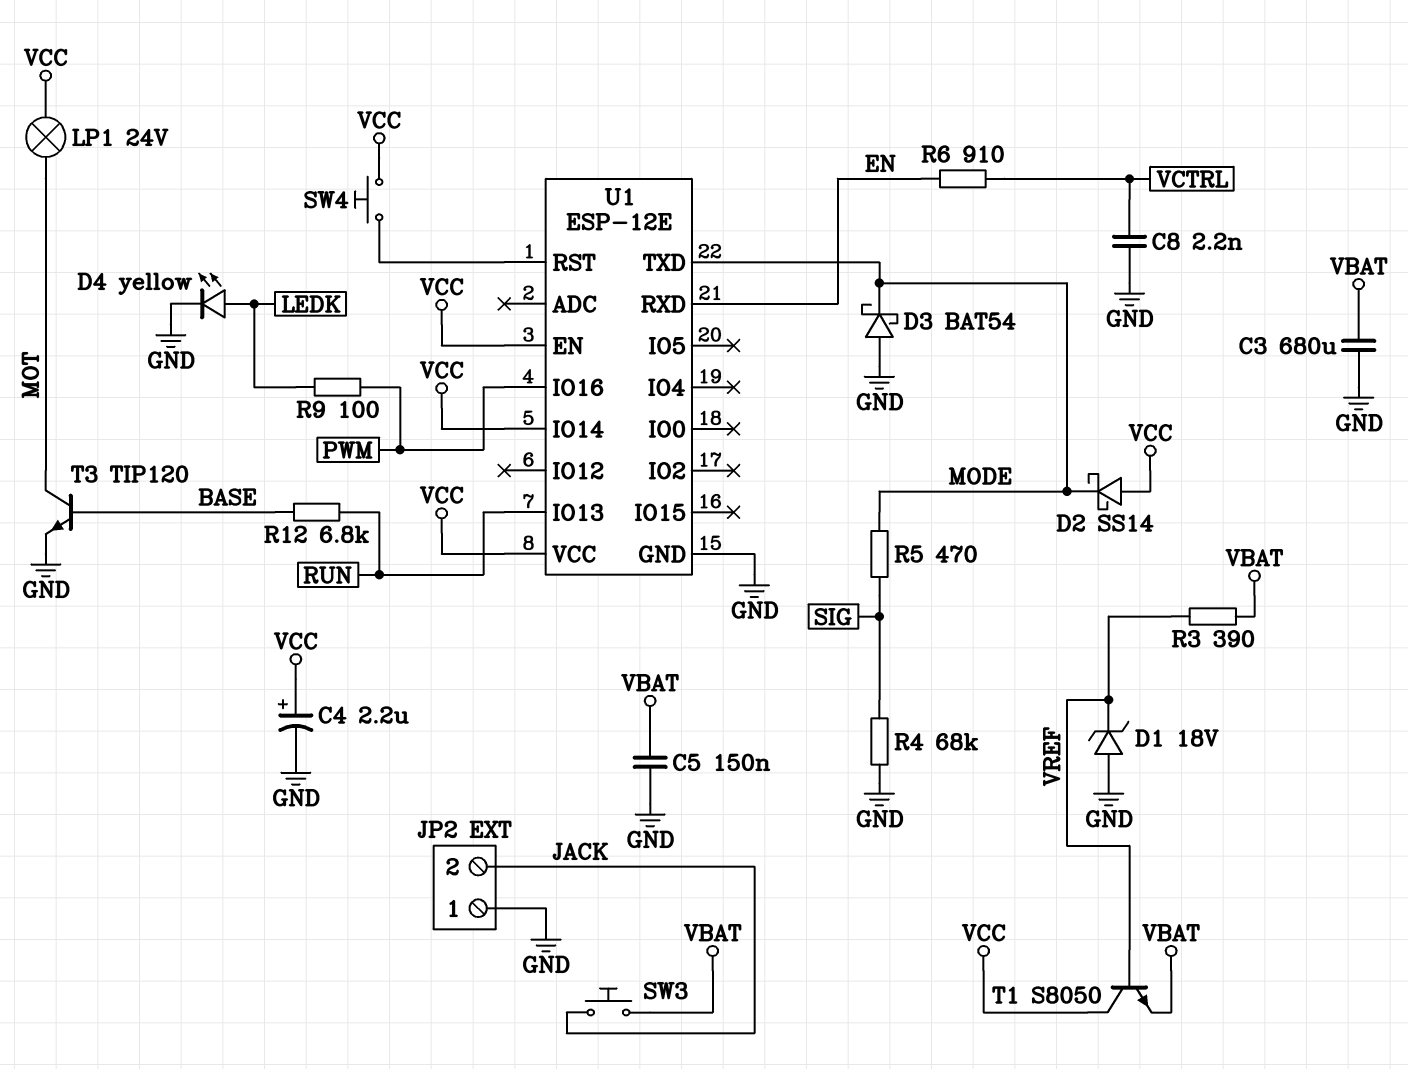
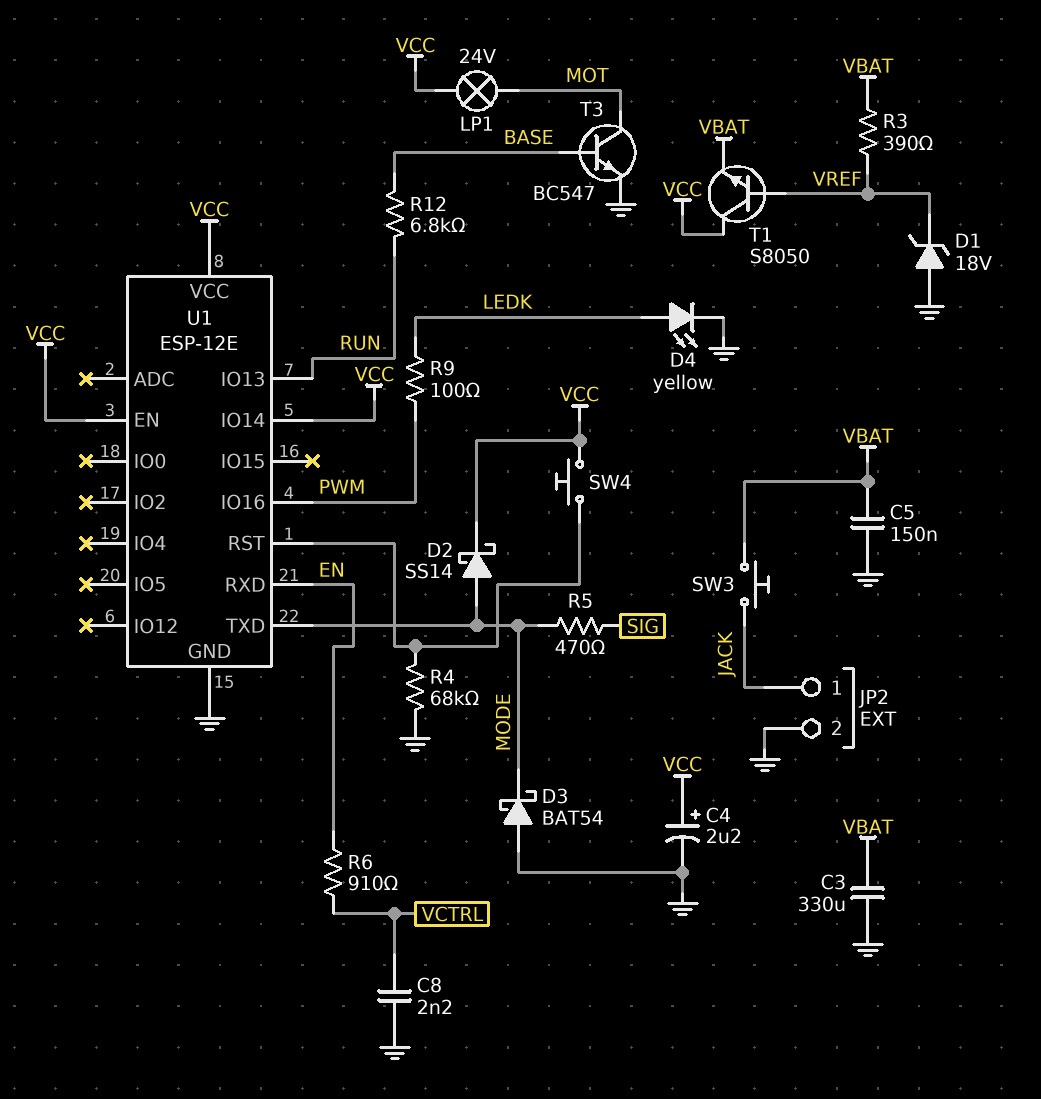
C3: 680uF (GND, VBAT) -> 330uF (GND, VBAT)
D2: schottky SS14 (A VCC, K MODE) -> schottky SS14 (A MODE, K VCC)
JP2 pin 1: GND -> JACK
JP2 pin 2: JACK -> GND
R4: 68k (GND, SIG) -> 68k (GND, U1/RST)
T3: NPN TIP120 (B BASE, C MOT, E GND) -> NPN BC547 (B BASE, C MOT, E GND)

